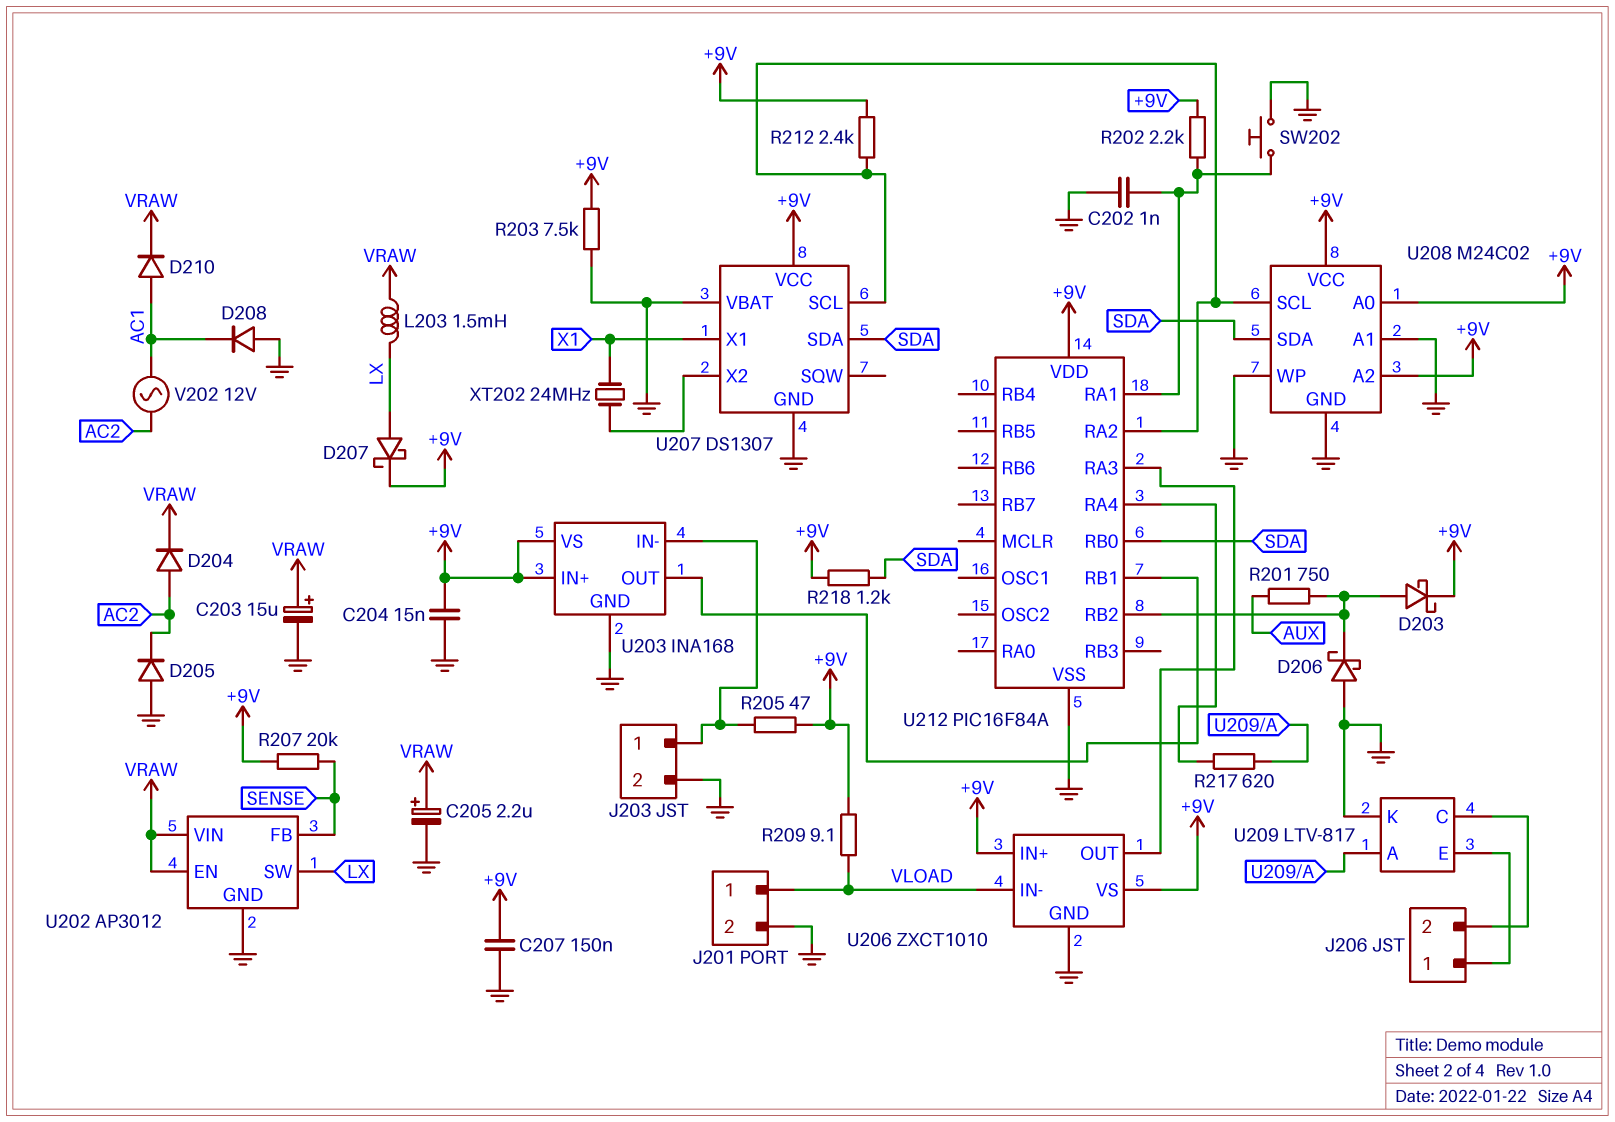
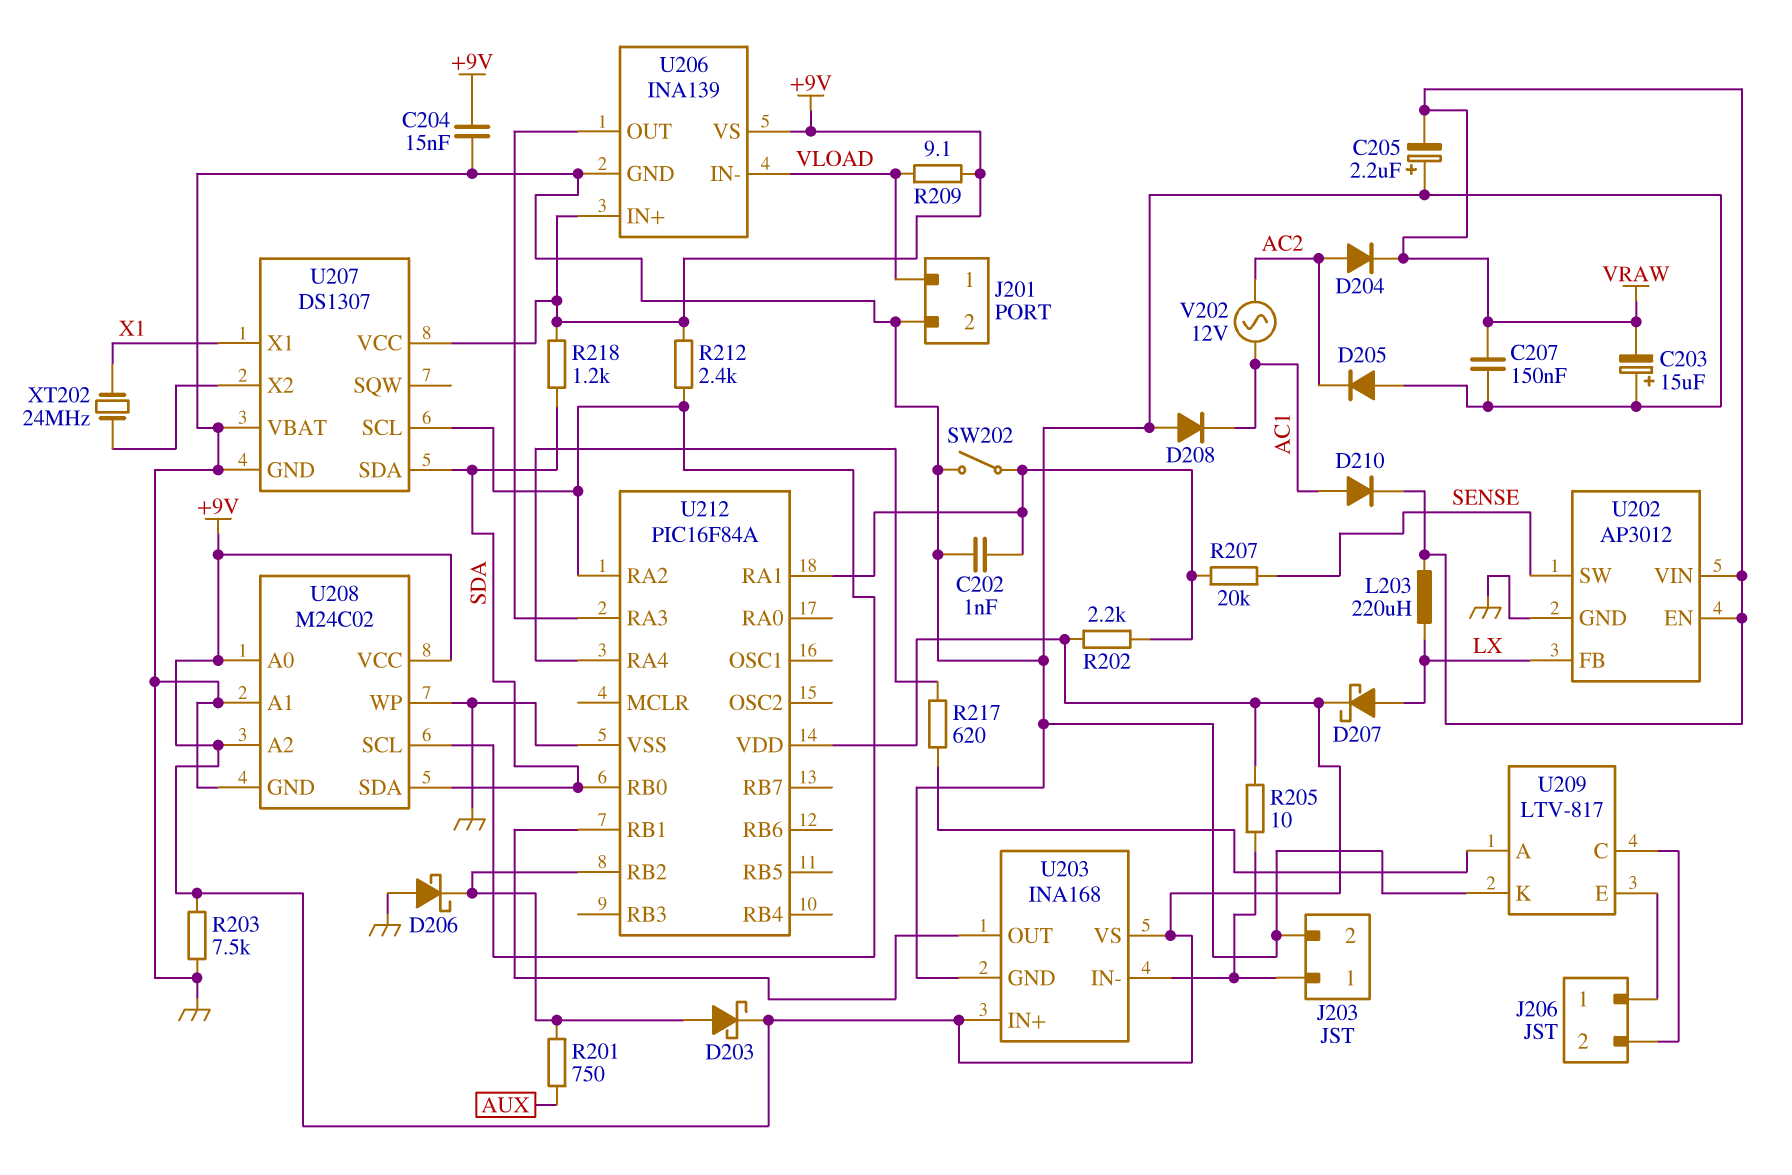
C203: 15uF (plus VRAW, minus GND) -> 15uF (plus GND, minus VRAW)
C205: 2.2uF (plus VRAW, minus GND) -> 2.2uF (plus GND, minus VRAW)
C207: 150nF (+9V, GND) -> 150nF (GND, VRAW)
L203: 1.5mH (LX, VRAW) -> 220uH (LX, VRAW)
R205: 47 (+9V, J203/1) -> 10 (+9V, J203/1)
R207: 20k (+9V, SENSE) -> 20k (SENSE, U212/RA1)
SW202: button (GND, U212/RA1) -> switch (GND, U212/RA1)
U202 pin FB: SENSE -> LX
U202 pin SW: LX -> SENSE
U206: ZXCT1010 -> INA139

